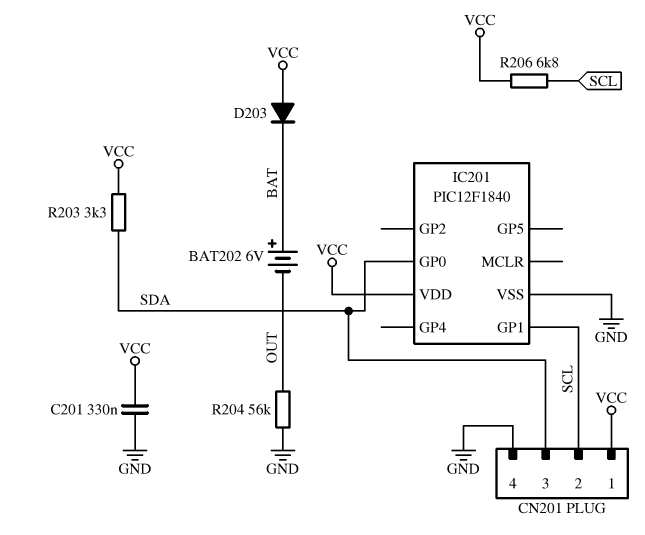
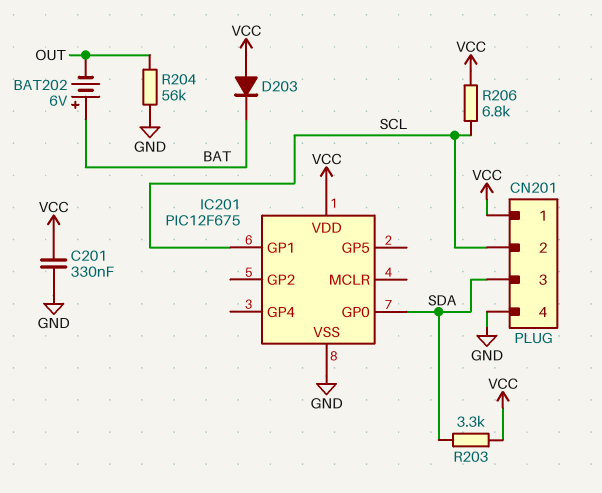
IC201: PIC12F1840 -> PIC12F675

